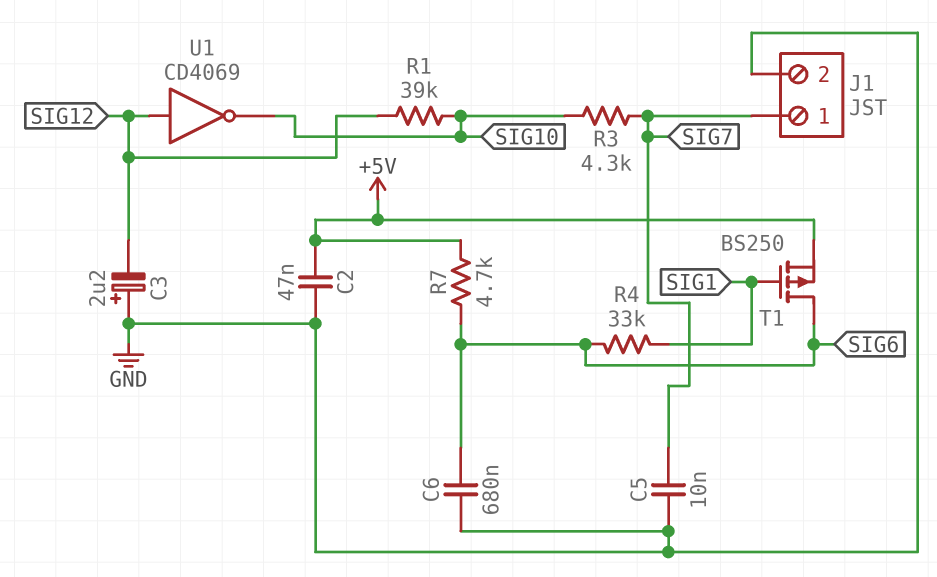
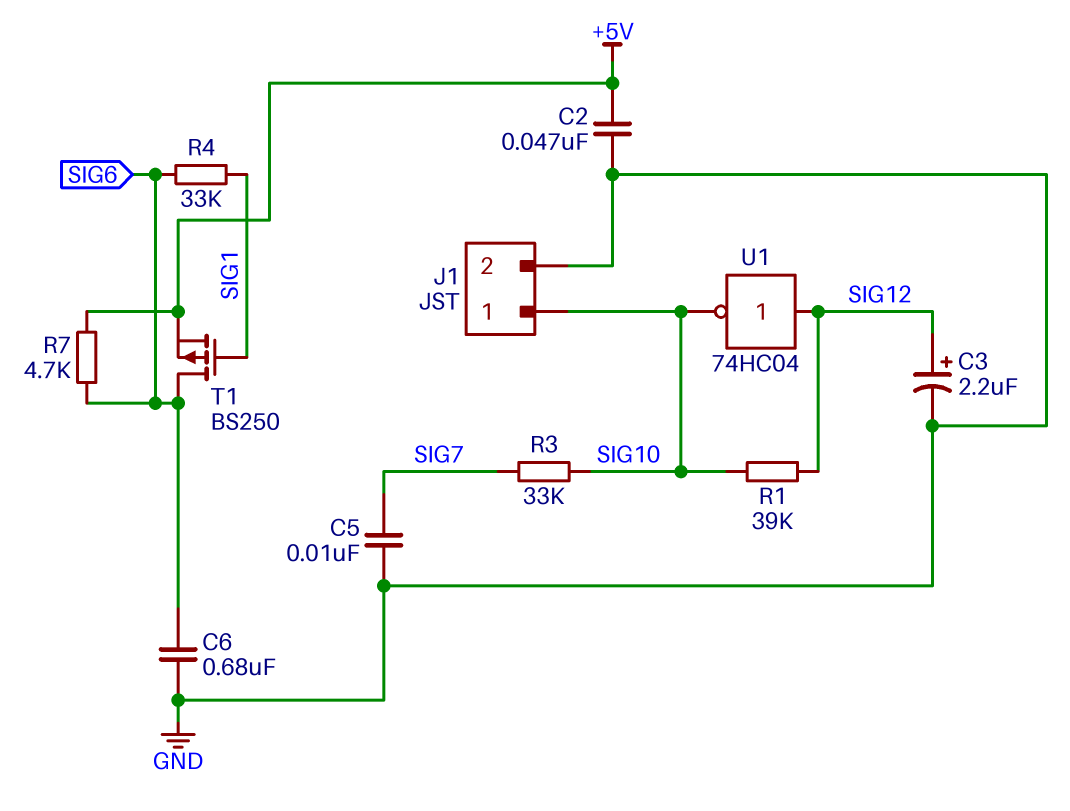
C3: 2.2uF (plus GND, minus SIG12) -> 2.2uF (plus SIG12, minus GND)
J1 pin 1: SIG7 -> SIG10
R3: 4.3k (SIG7, SIG10) -> 33k (SIG7, SIG10)
U1: NOT CD4069 (in SIG12, out SIG10) -> NOT 74HC04 (in SIG12, out SIG10)

